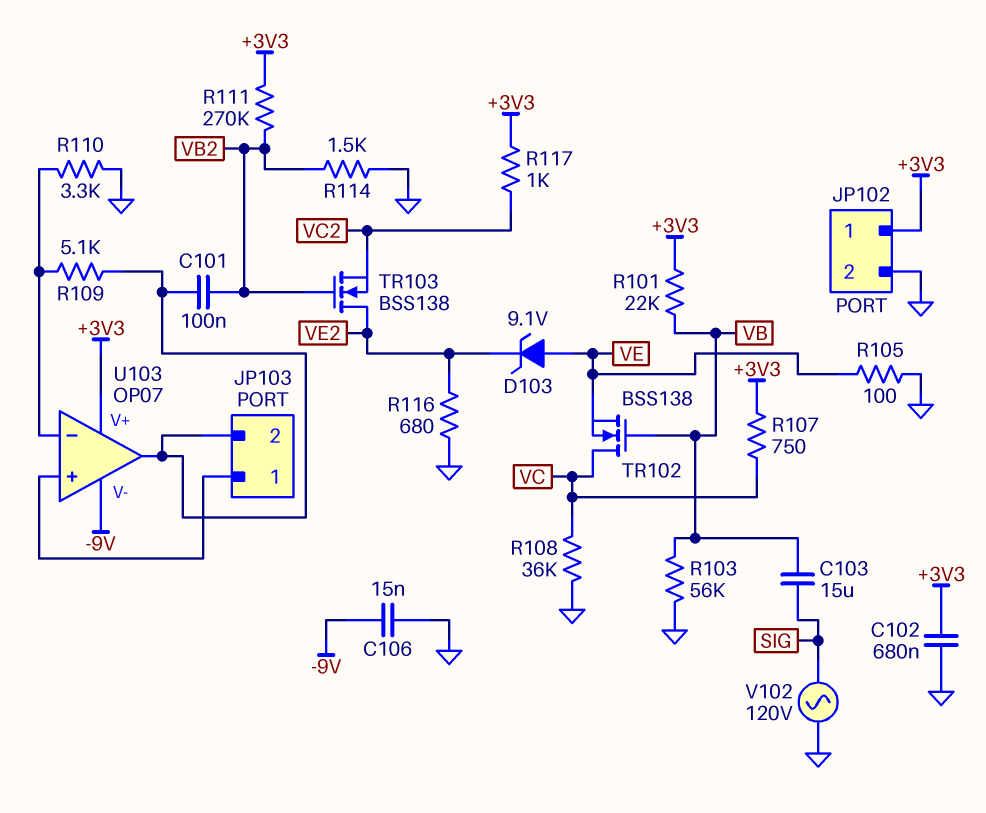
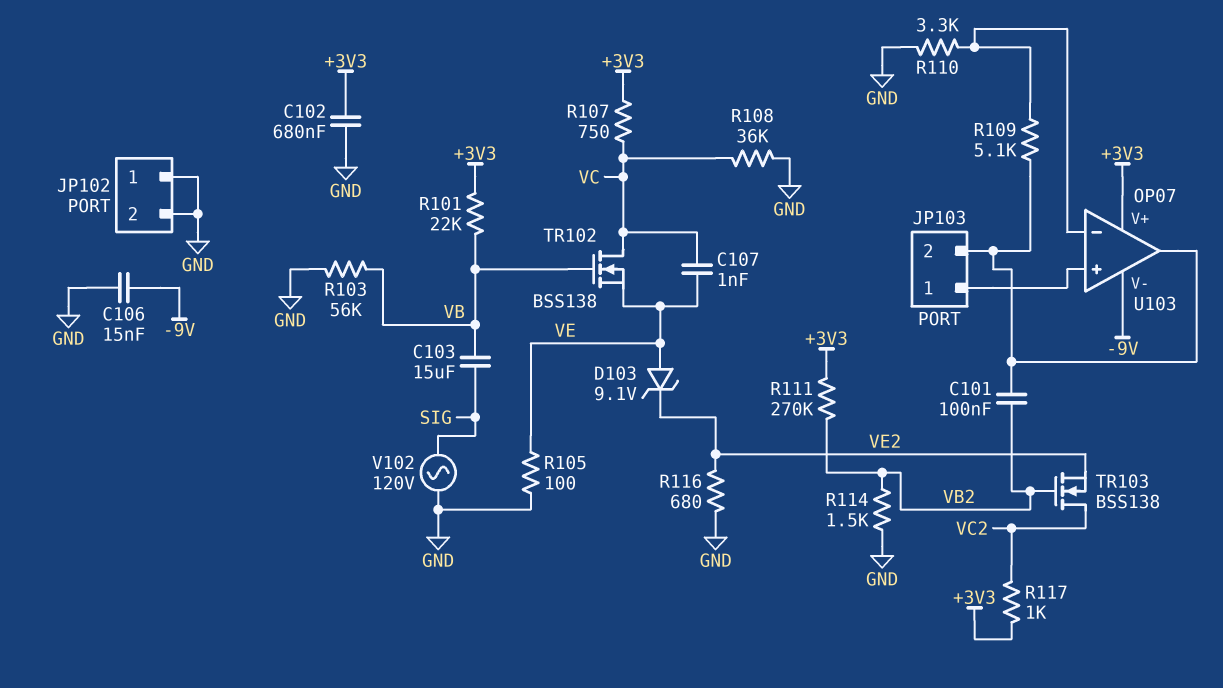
C107: none -> 1nF (VC, VE)
JP102 pin 1: +3V3 -> GND
TR103: NMOS BSS138 (G VB2, D VE2, S VC2) -> NMOS BSS138 (G VB2, D VC2, S VE2)

